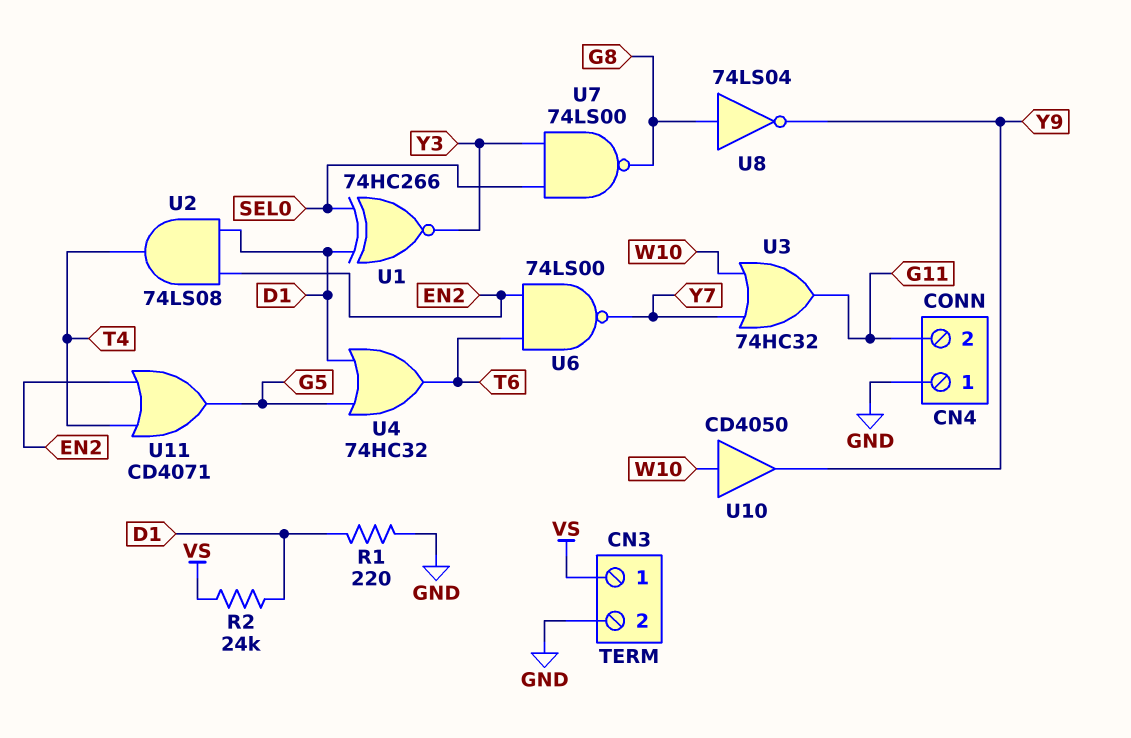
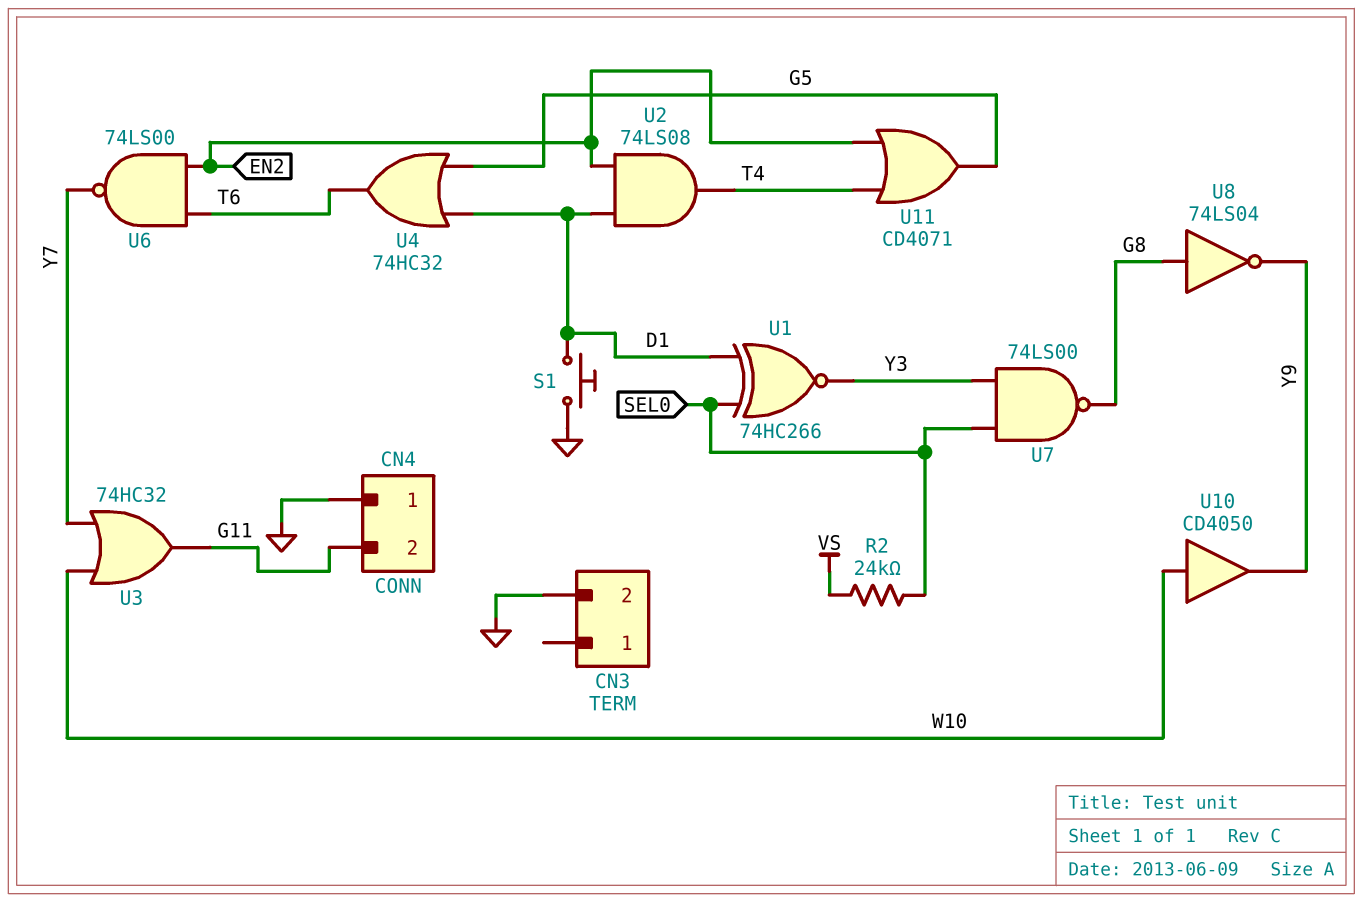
CN3 pin 1: VS -> none
R1: 220 (D1, GND) -> none
R2: 24k (D1, VS) -> 24k (SEL0, VS)
S1: none -> button (D1, GND)

